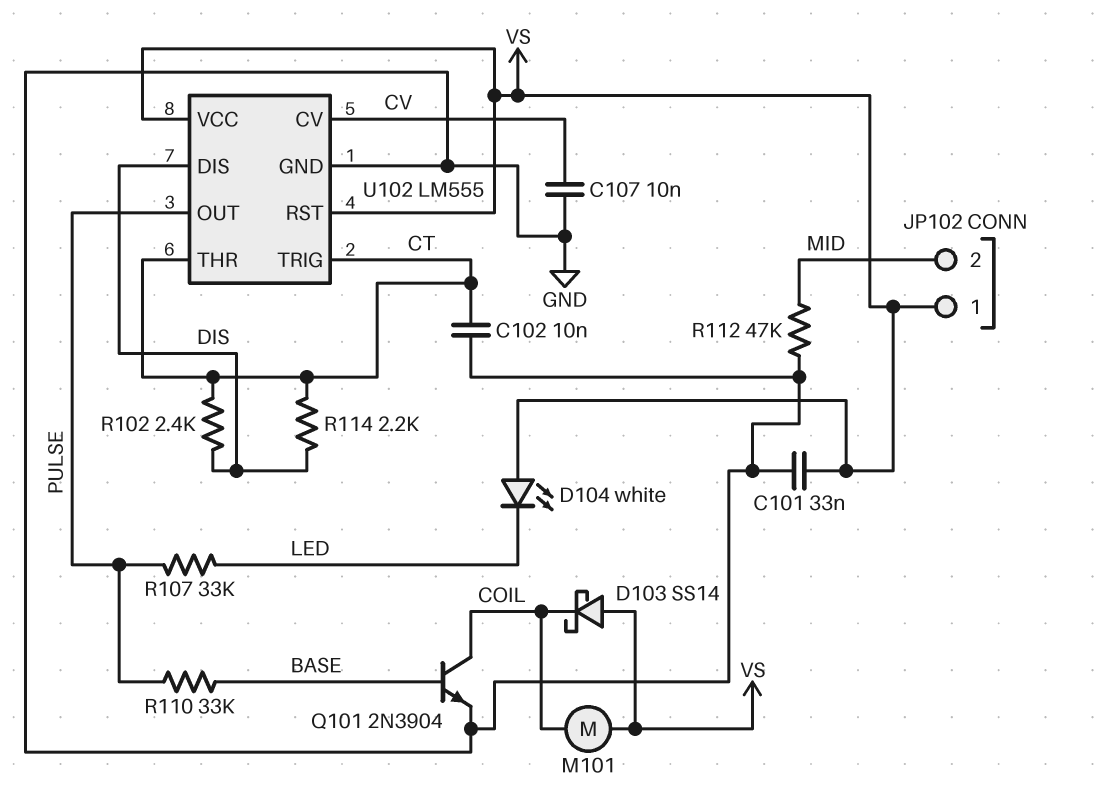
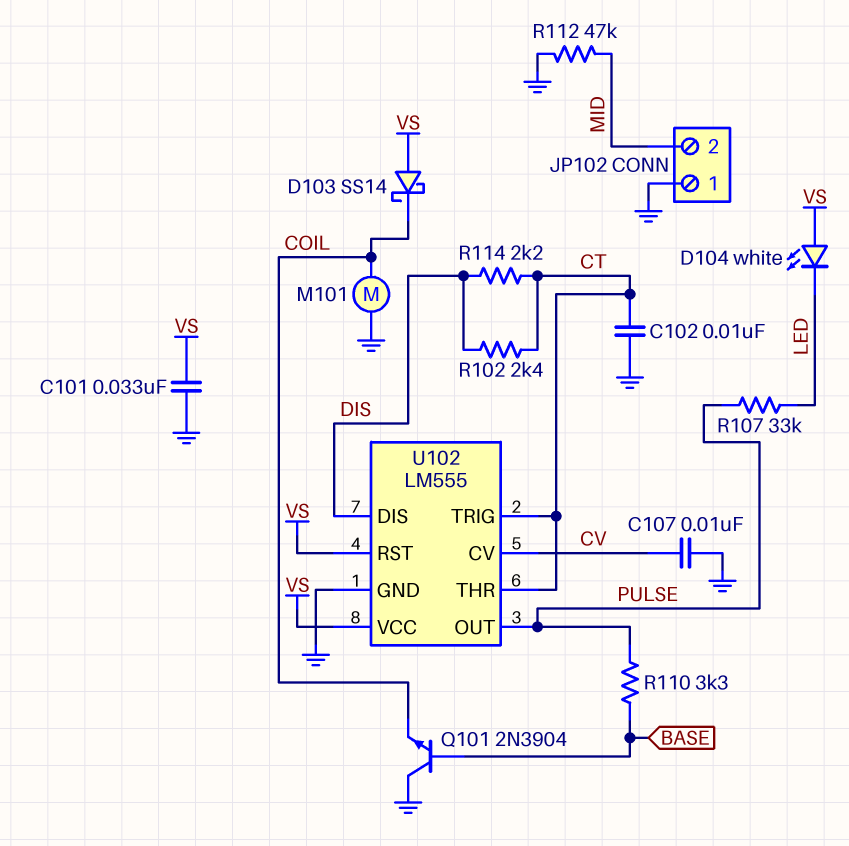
JP102 pin 1: VS -> GND
M101: motor (COIL, VS) -> motor (COIL, GND)
Q101: NPN 2N3904 (B BASE, C COIL, E GND) -> NPN 2N3904 (B BASE, C GND, E COIL)
R110: 33k (BASE, PULSE) -> 3.3k (BASE, PULSE)

